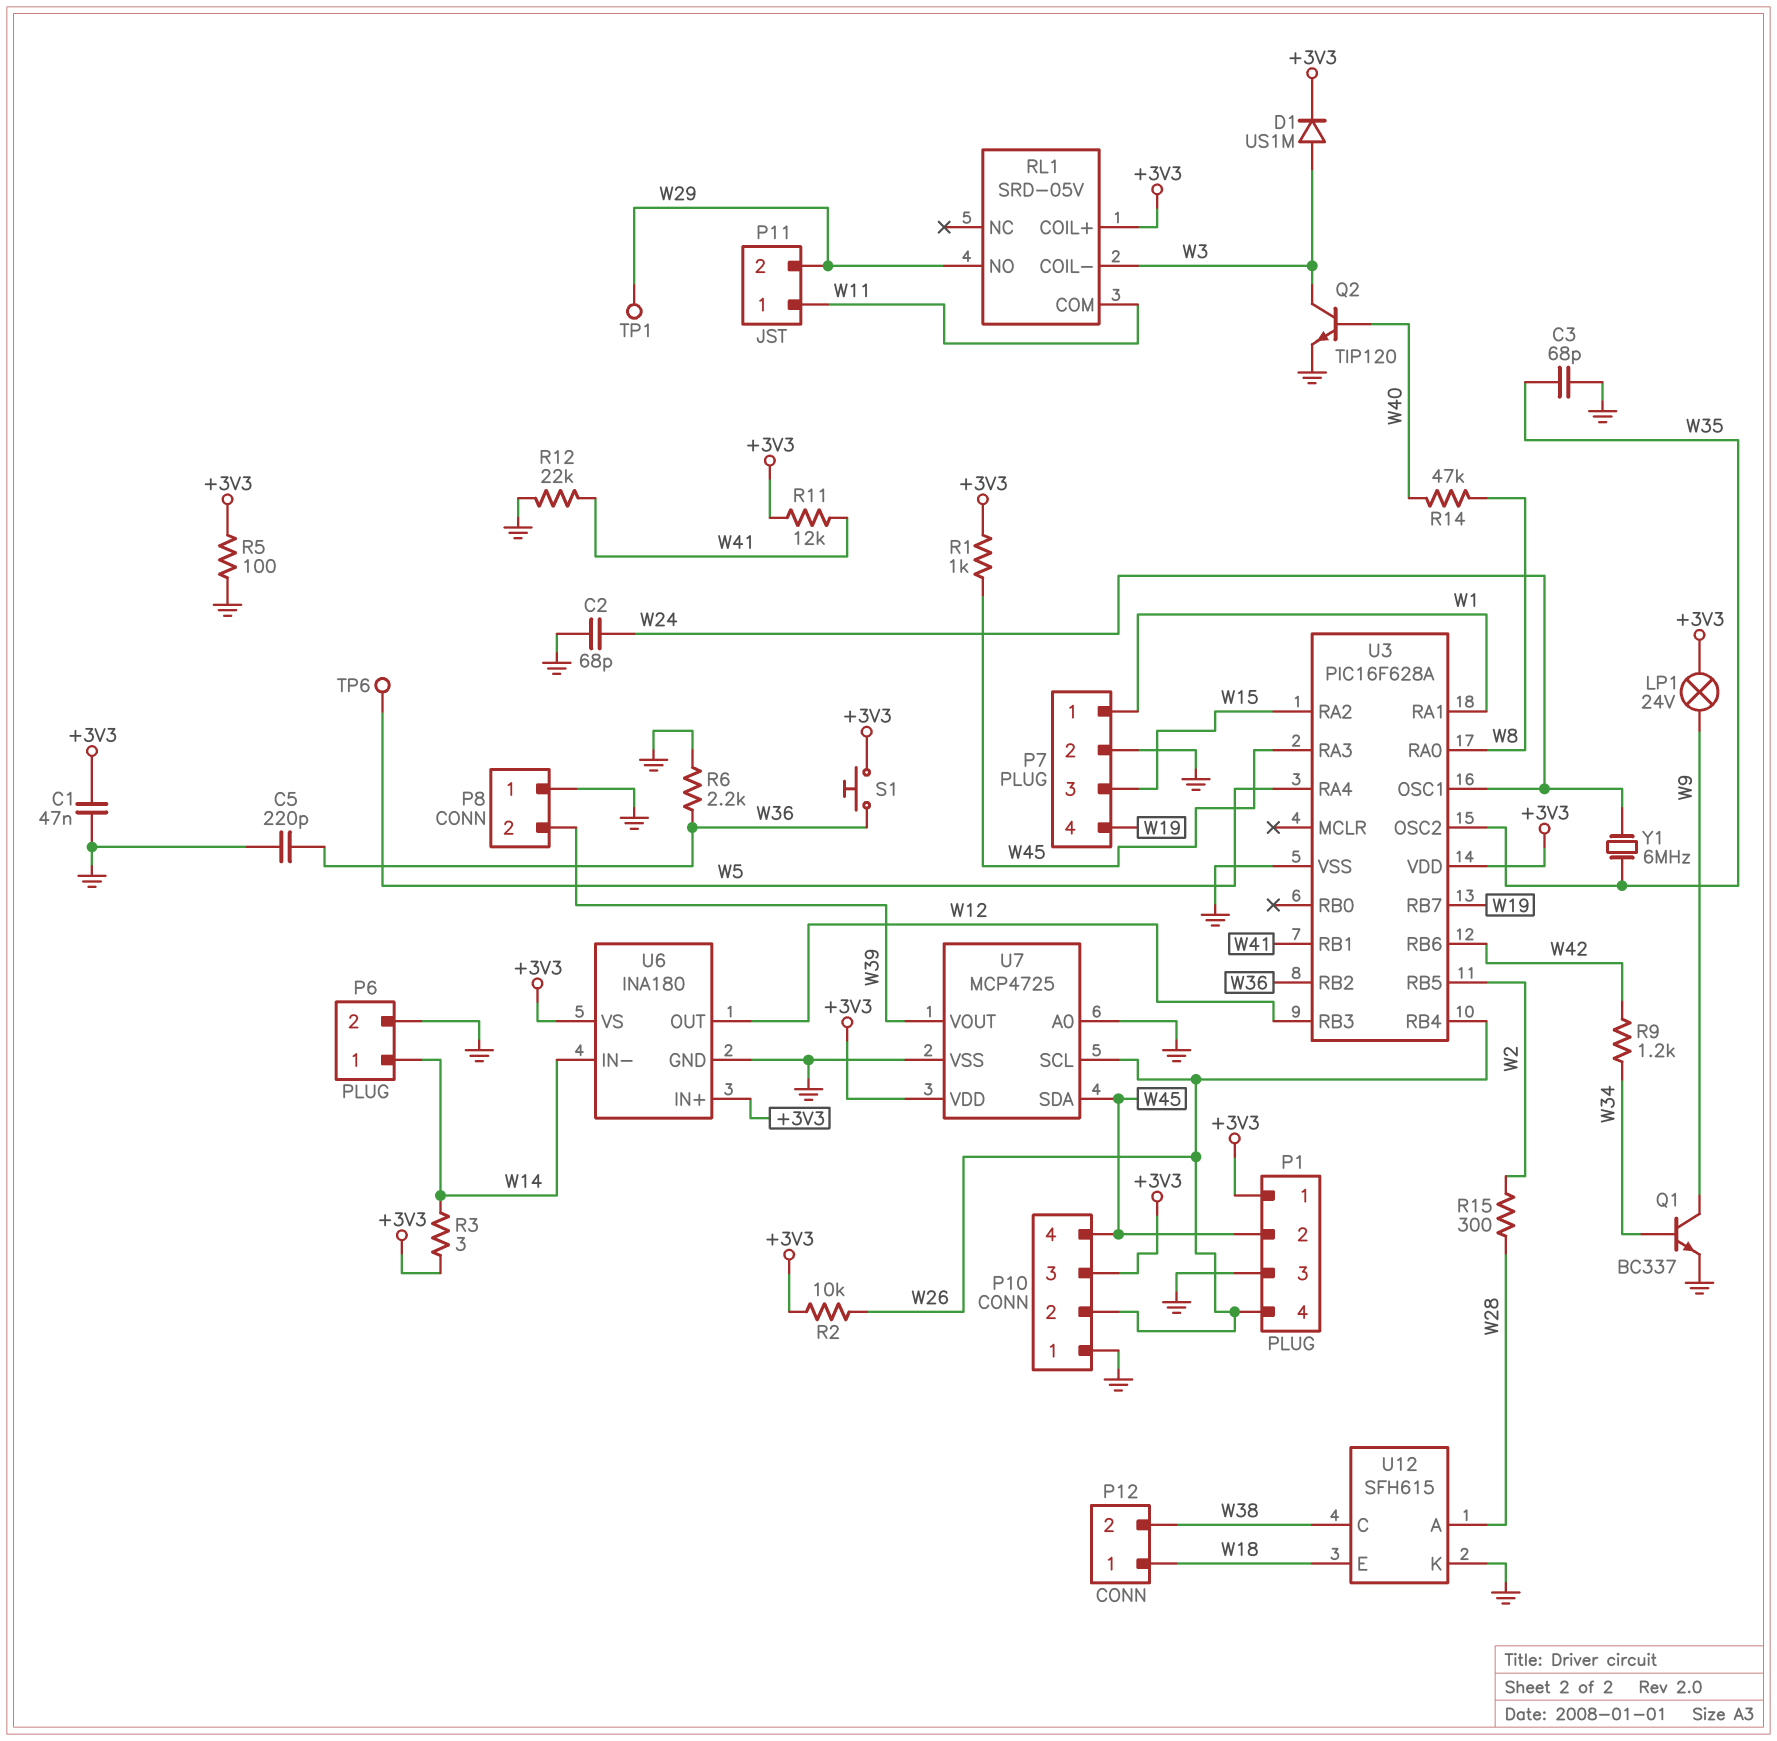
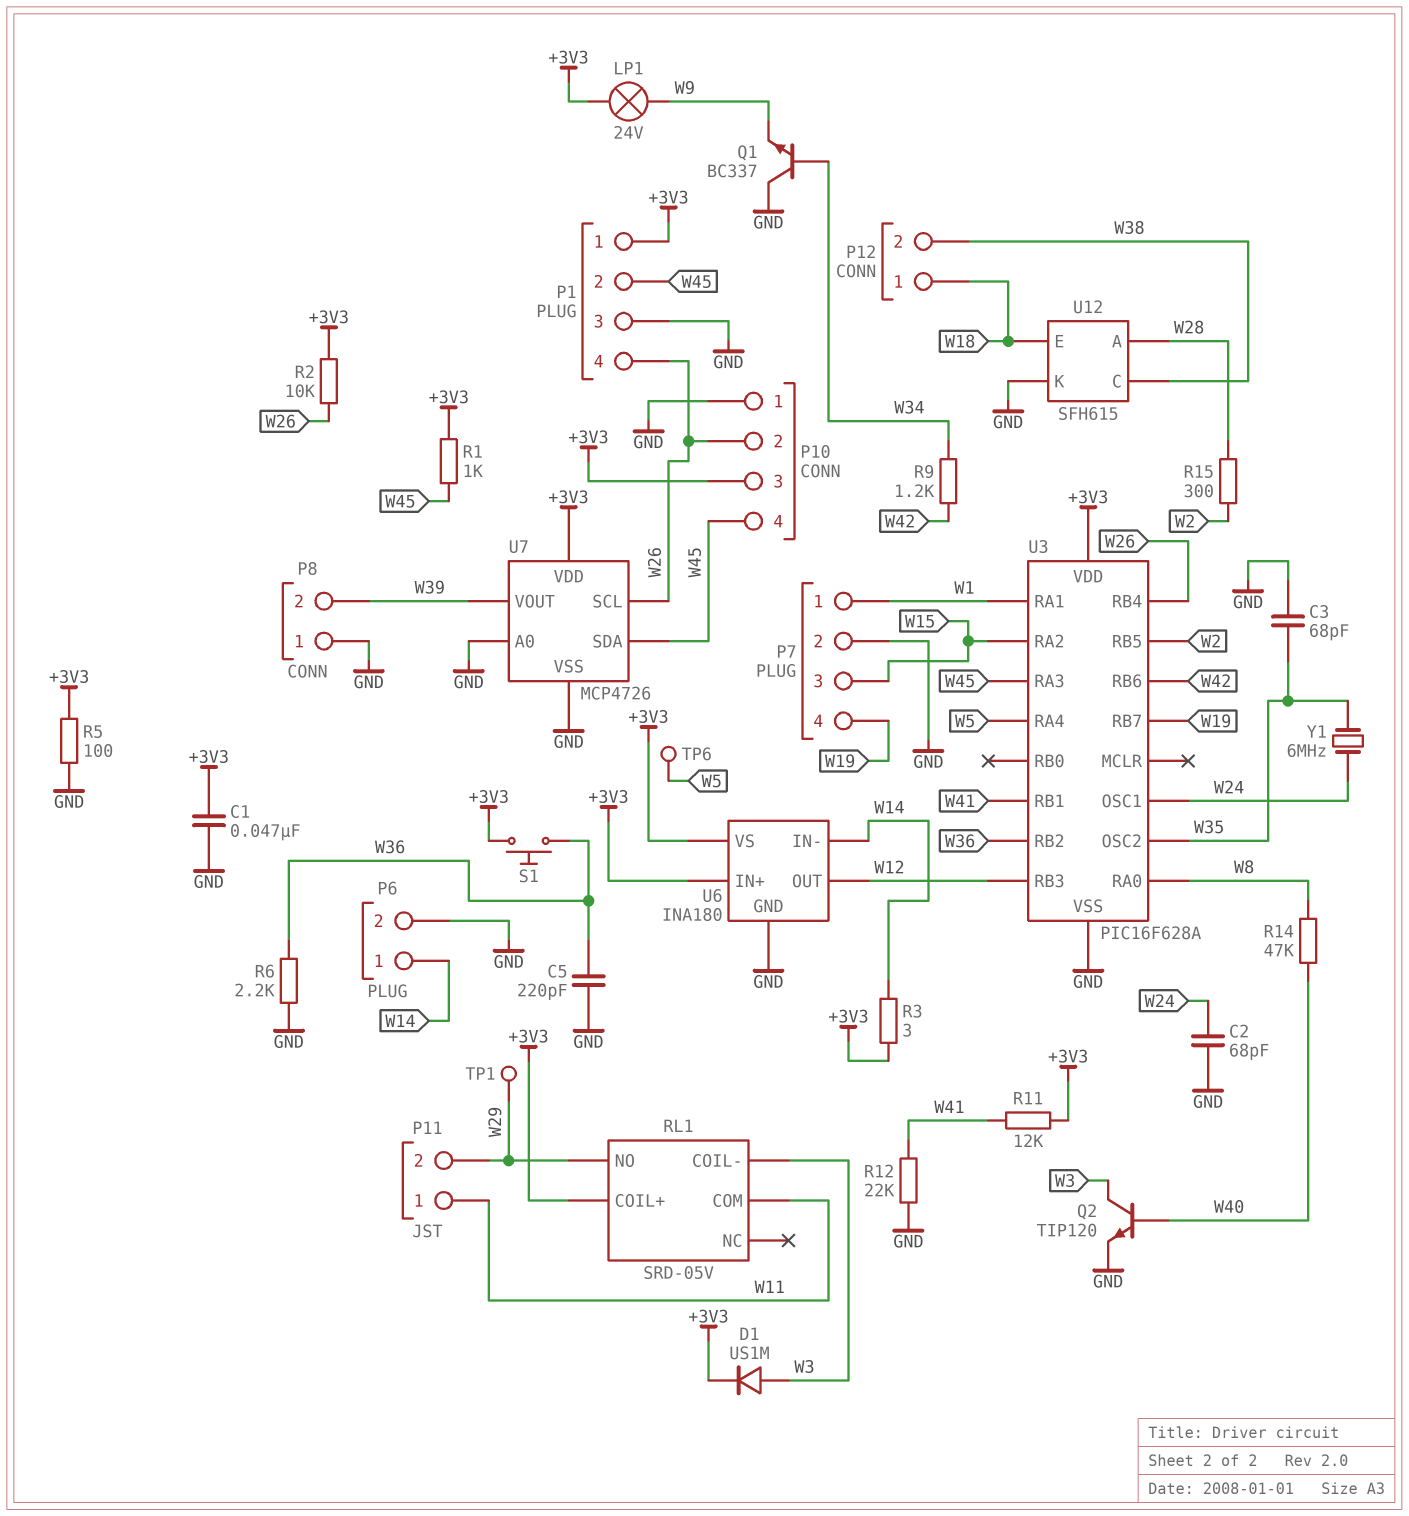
Q1: NPN BC337 (B W34, C W9, E GND) -> NPN BC337 (B W34, C GND, E W9)
U7: MCP4725 -> MCP4726

